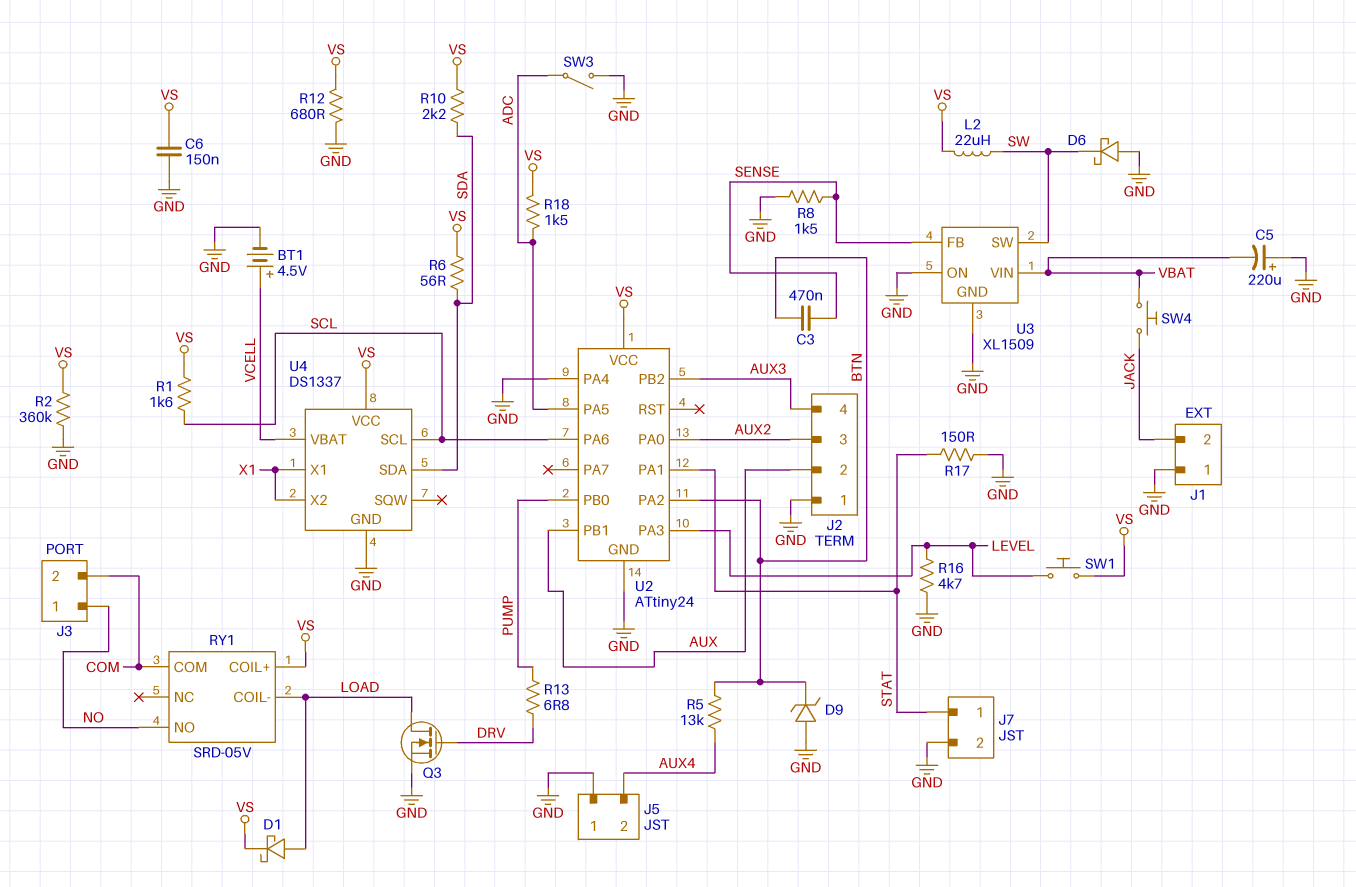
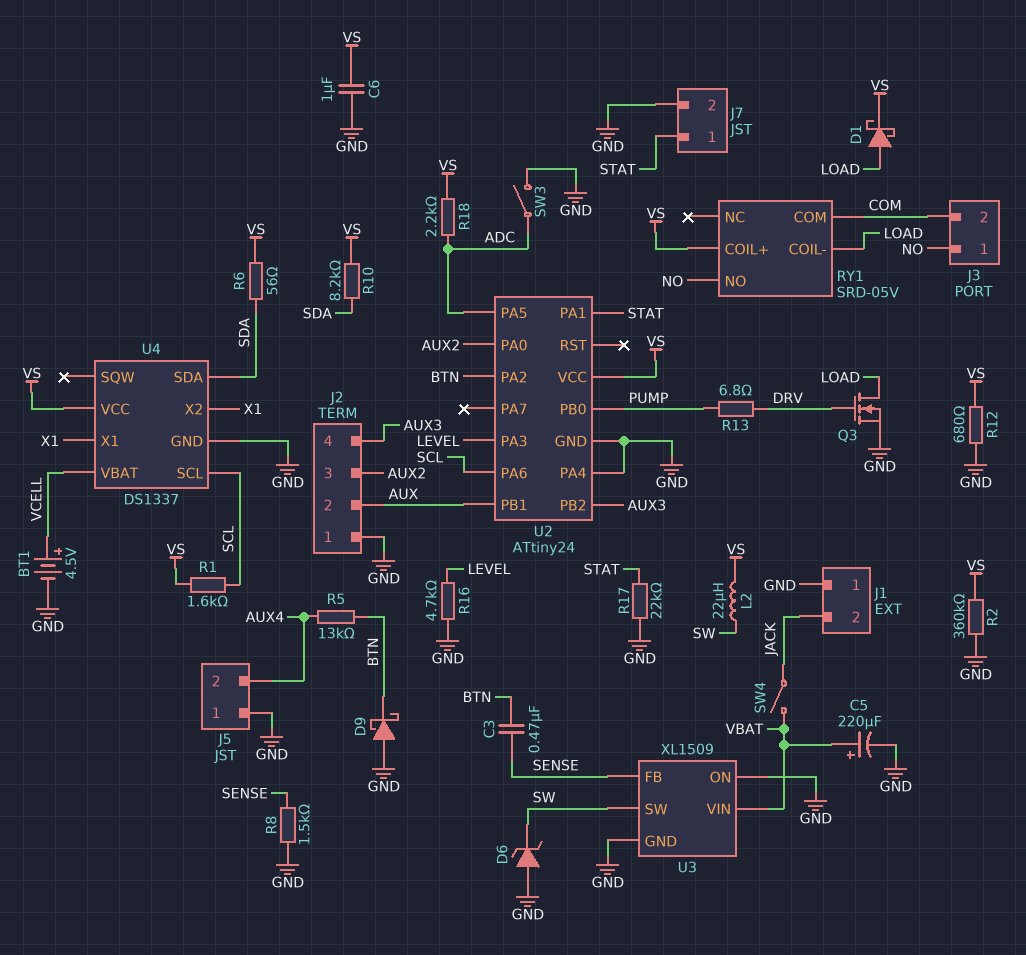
C5: 220uF (plus GND, minus VBAT) -> 220uF (plus VBAT, minus GND)
C6: 150nF (GND, VS) -> 1uF (GND, VS)
D6: schottky (A GND, K SW) -> zener (A GND, K SW)
D9: zener (A GND, K BTN) -> schottky (A GND, K BTN)
R10: 2.2k (SDA, VS) -> 8.2k (SDA, VS)
R17: 150 (GND, STAT) -> 22k (GND, STAT)
R18: 1.5k (ADC, VS) -> 2.2k (ADC, VS)
SW1: button (LEVEL, VS) -> none
SW4: button (JACK, VBAT) -> switch (JACK, VBAT)

